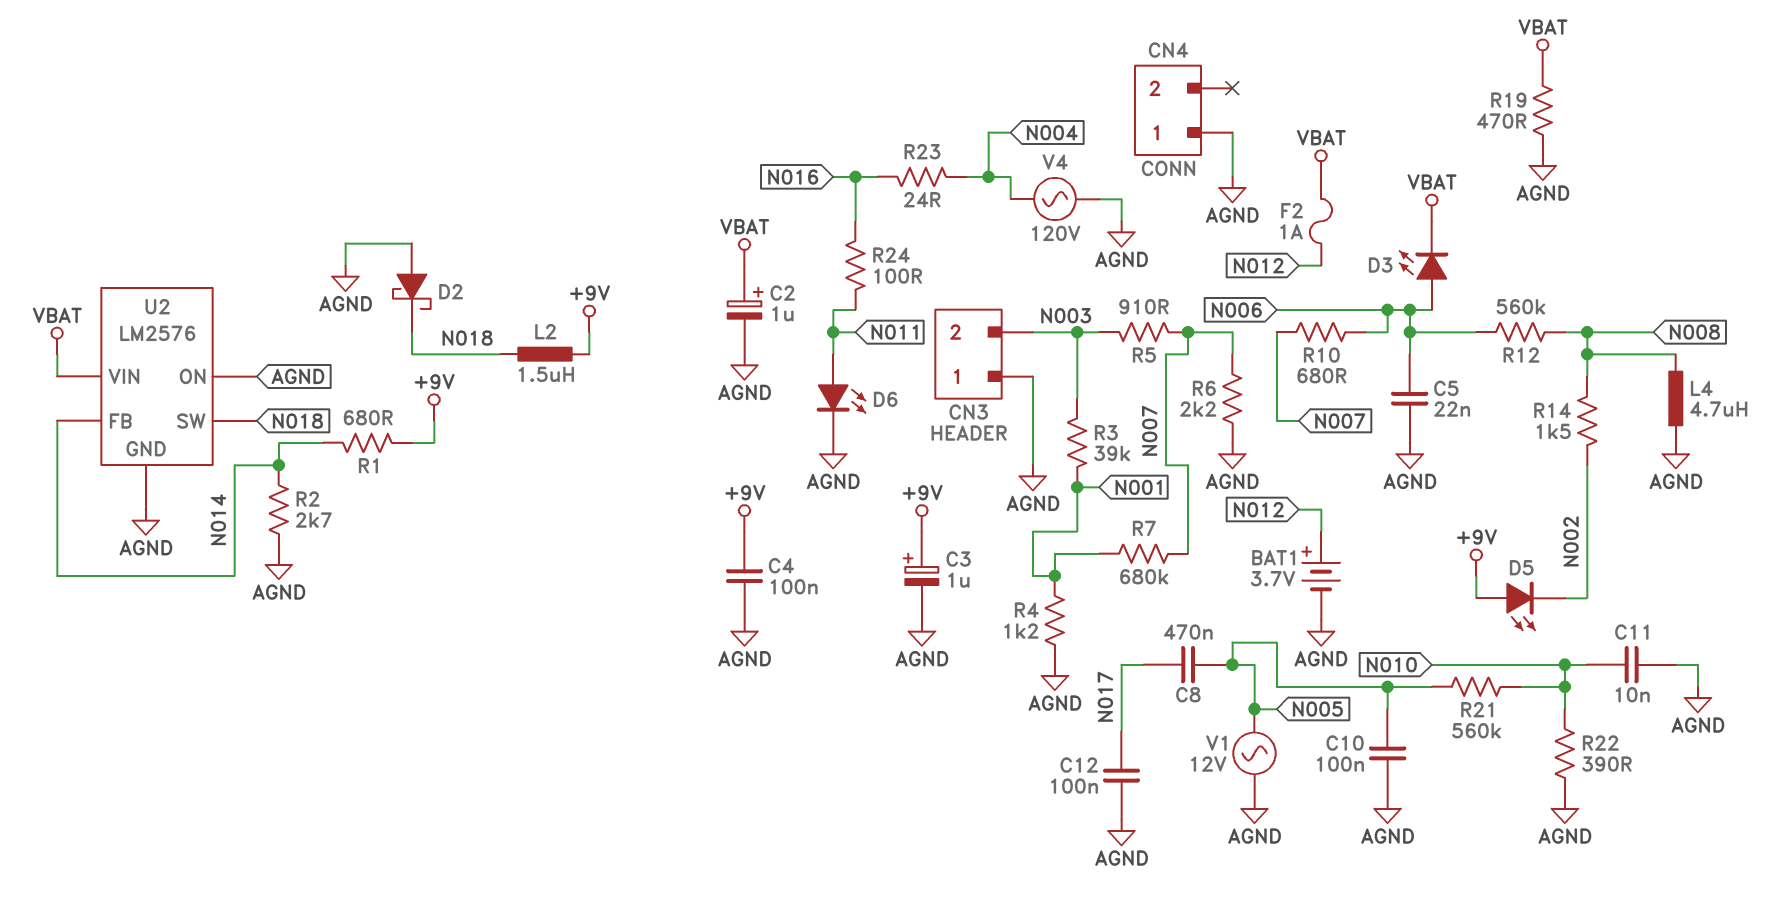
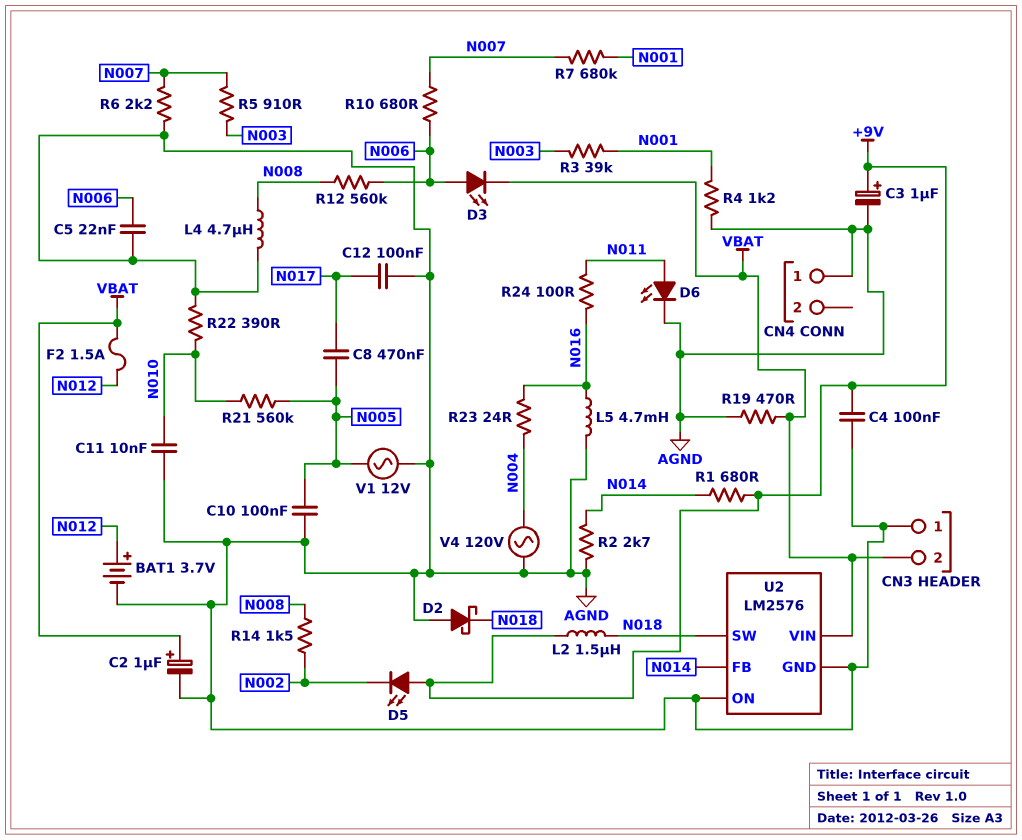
CN3 pin 2: N003 -> VBAT
F2: 1A (N012, VBAT) -> 1.5A (N012, VBAT)
L5: none -> 4.7mH (AGND, N016)

